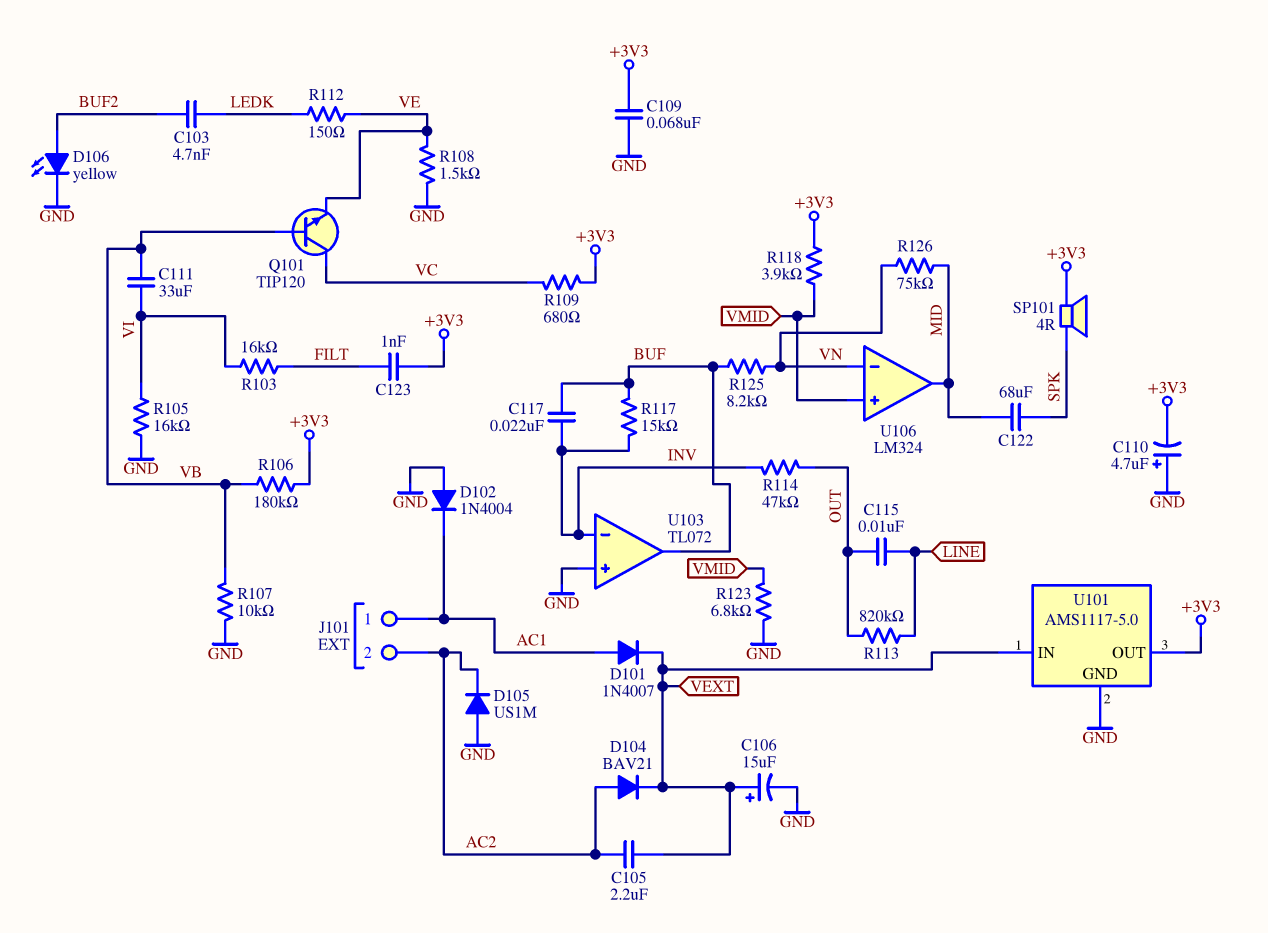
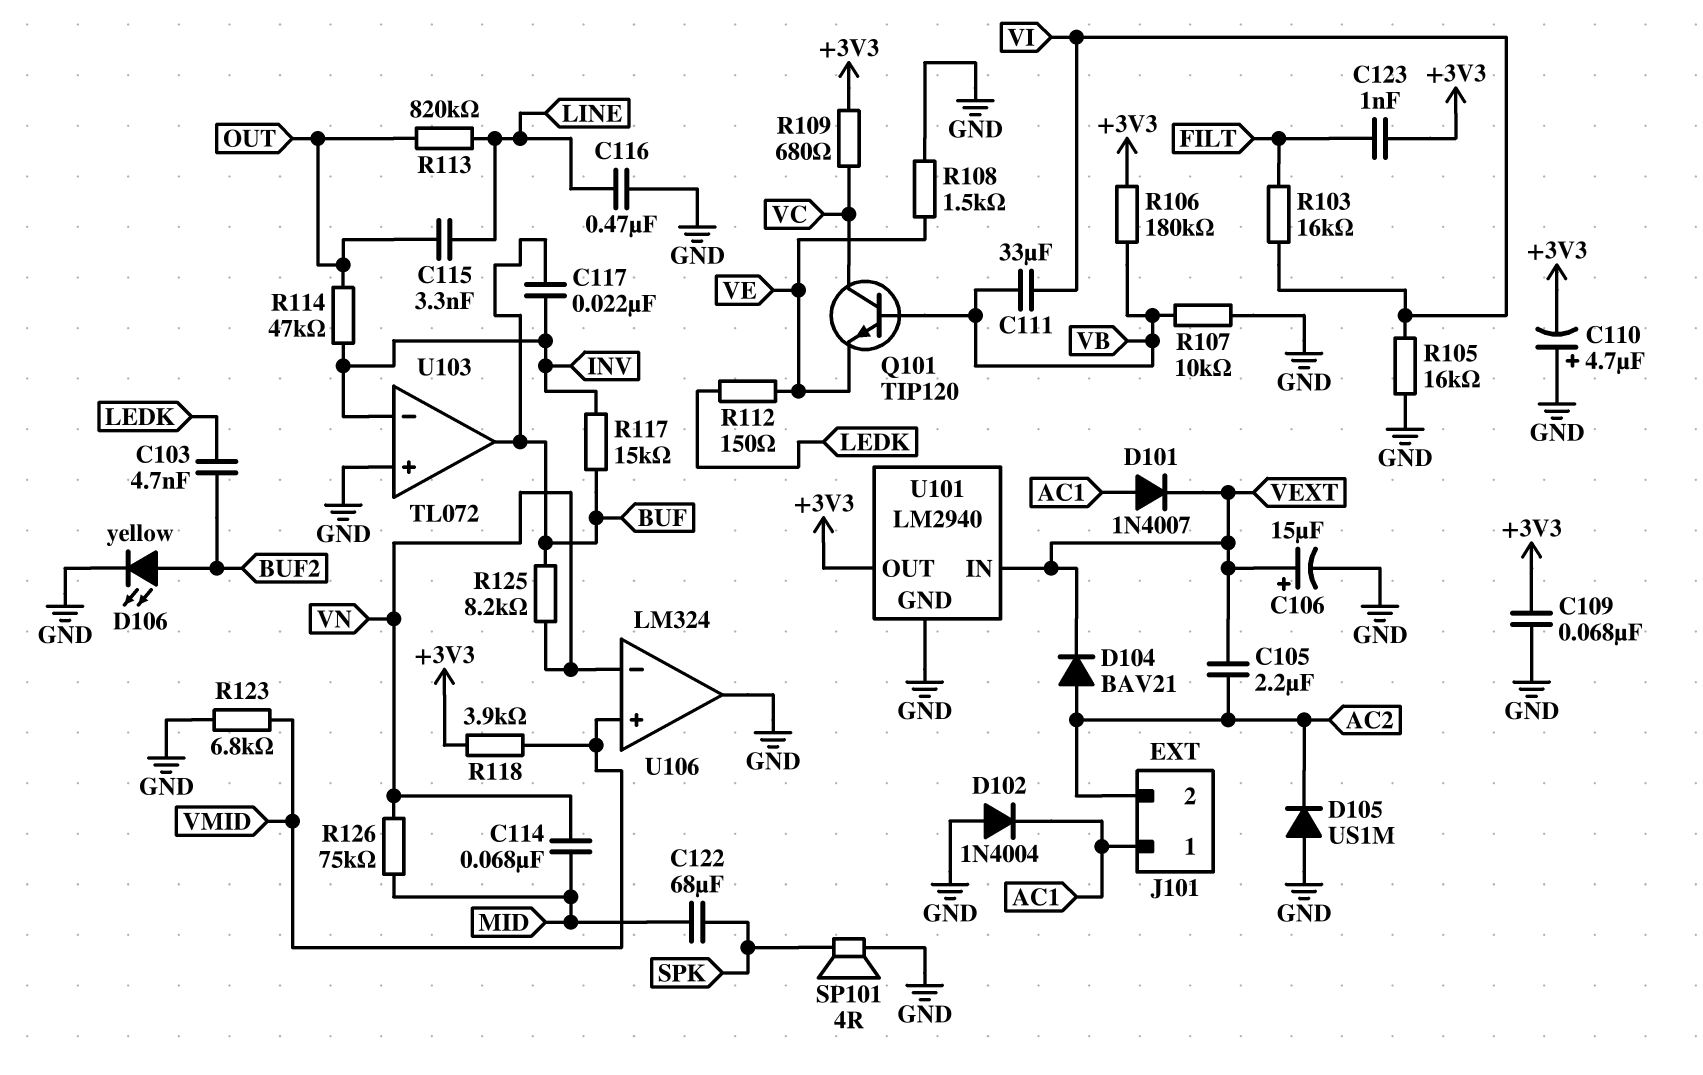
C114: none -> 68nF (MID, VN)
C115: 10nF (LINE, OUT) -> 3.3nF (LINE, OUT)
C116: none -> 470nF (GND, LINE)
SP101: speaker 4R (+3V3, SPK) -> speaker 4R (GND, SPK)
U101: AMS1117-5.0 -> LM2940
U106 pin out: MID -> GND

